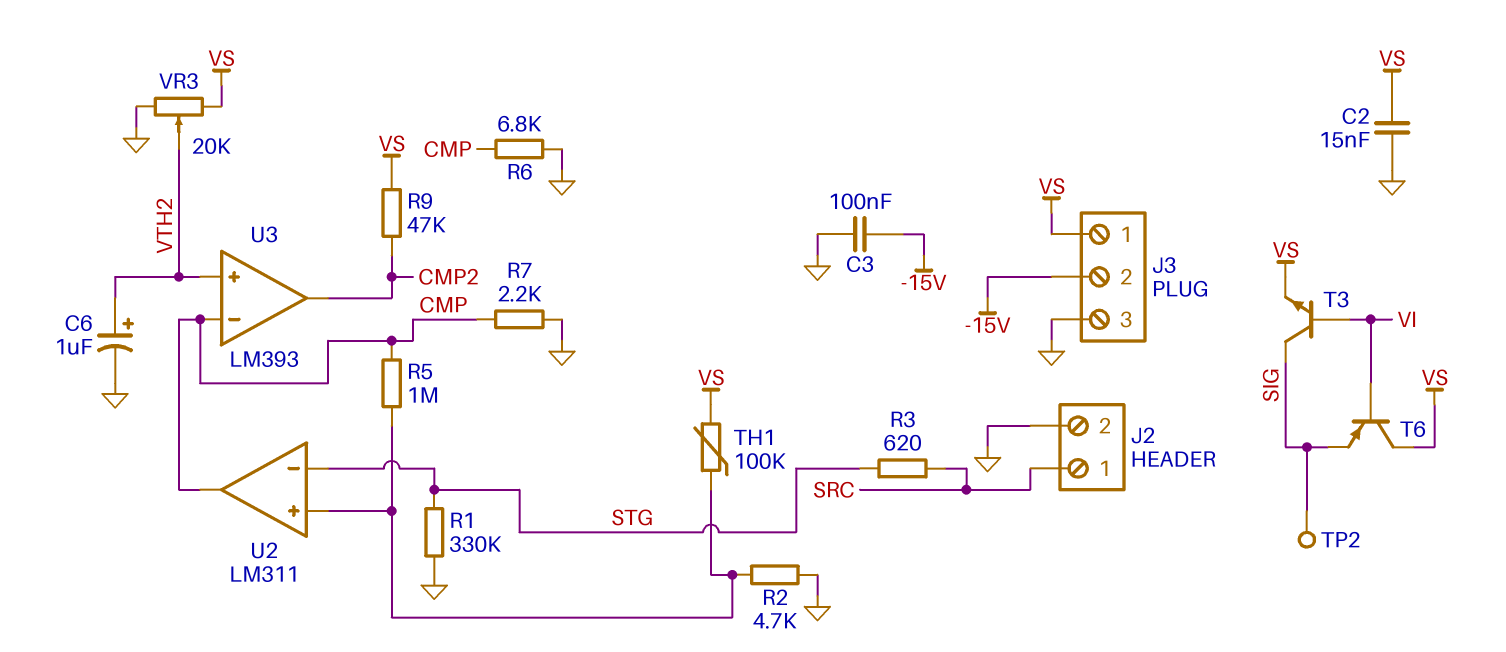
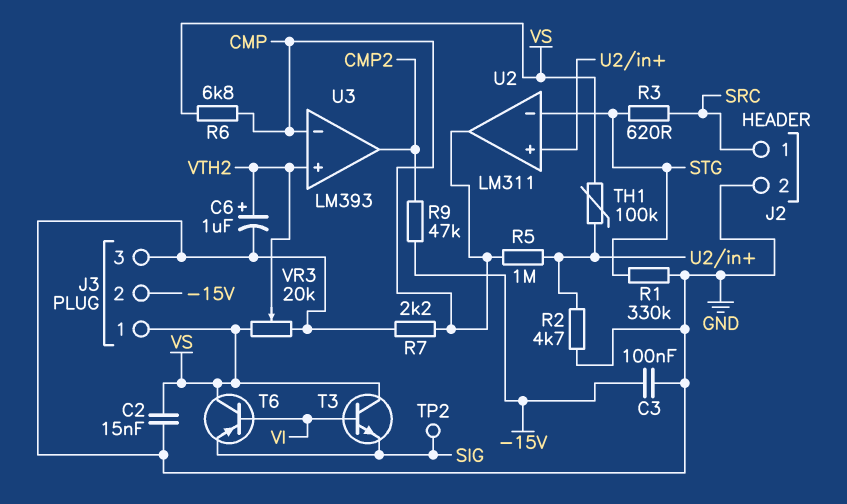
R6: 6.8k (CMP, GND) -> 6.8k (CMP, VS)
R9: 47k (CMP2, VS) -> 47k (-15V, CMP2)
T3: NPN (B VI, C SIG, E VS) -> NPN (B VI, C VS, E SIG)

